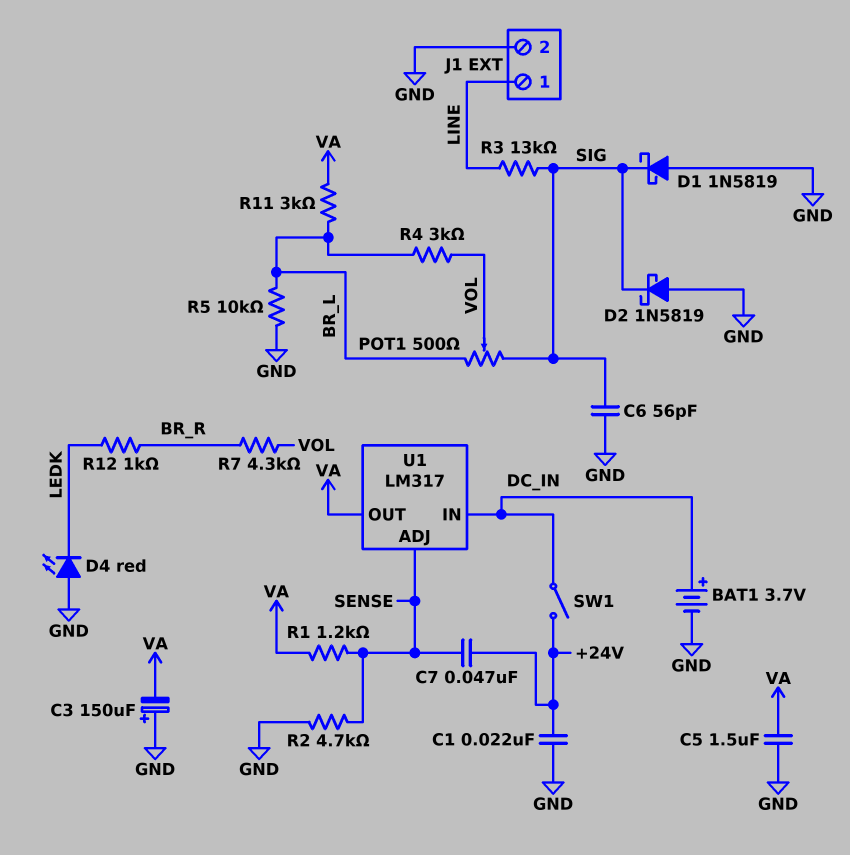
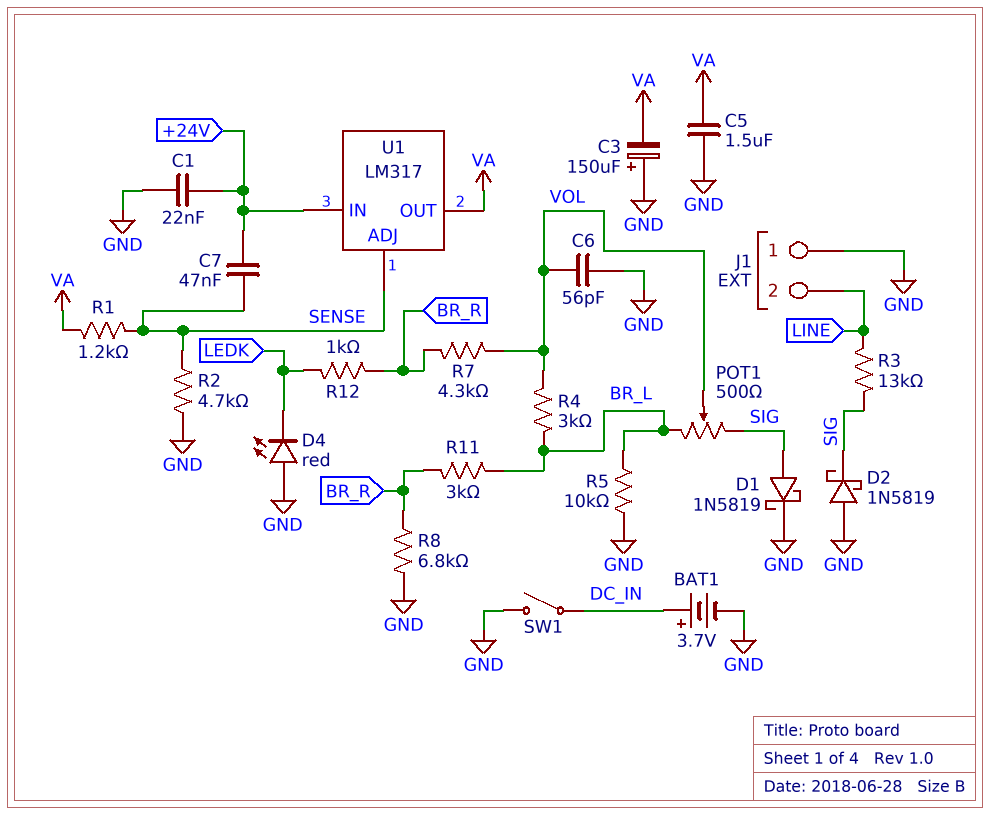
C6: 56pF (GND, SIG) -> 56pF (GND, VOL)
D1: schottky 1N5819 (A GND, K SIG) -> schottky 1N5819 (A SIG, K GND)
J1 pin 1: LINE -> GND
J1 pin 2: GND -> LINE
R8: none -> 6.8k (BR_R, GND)
R11: 3k (BR_L, VA) -> 3k (BR_L, BR_R)
SW1: switch (+24V, DC_IN) -> switch (DC_IN, GND)
U1 pin IN: DC_IN -> +24V

